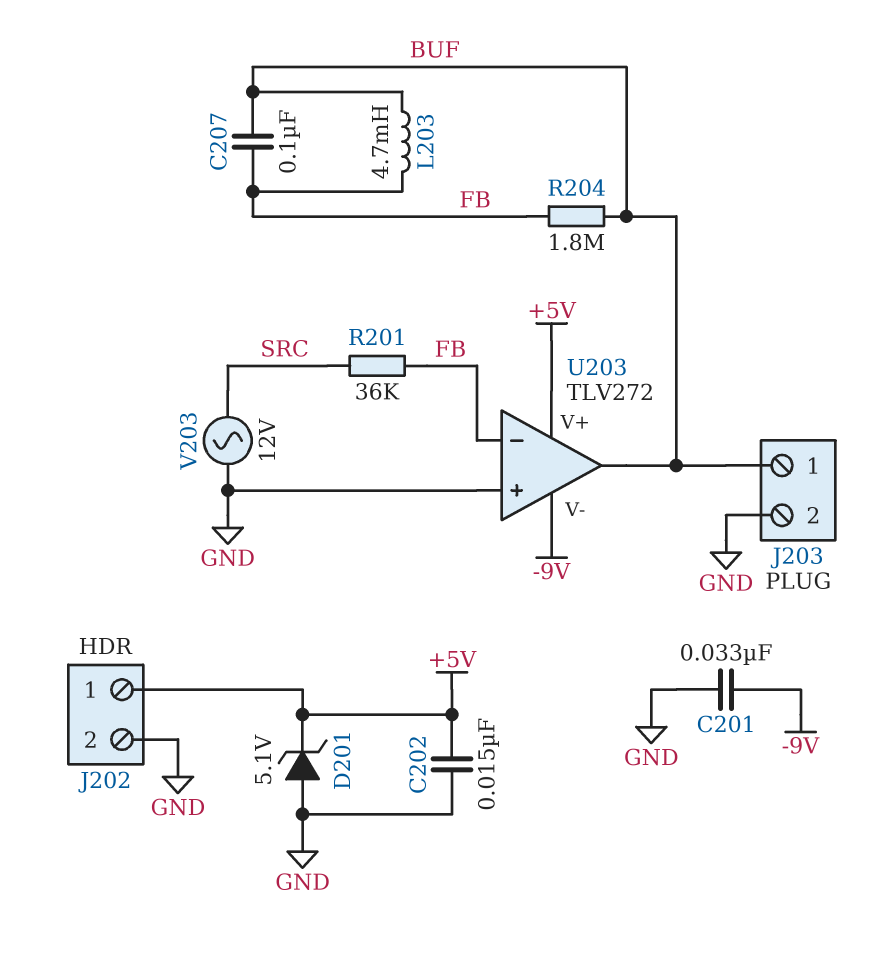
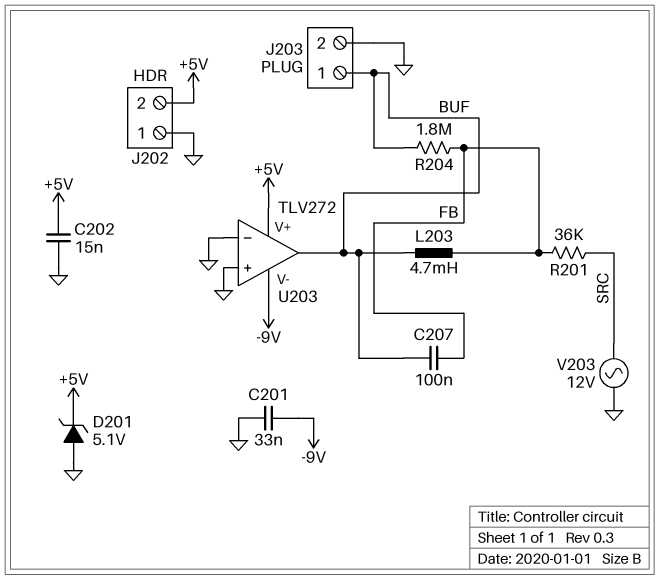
J202 pin 1: +5V -> GND
J202 pin 2: GND -> +5V
U203 pin in-: FB -> GND

